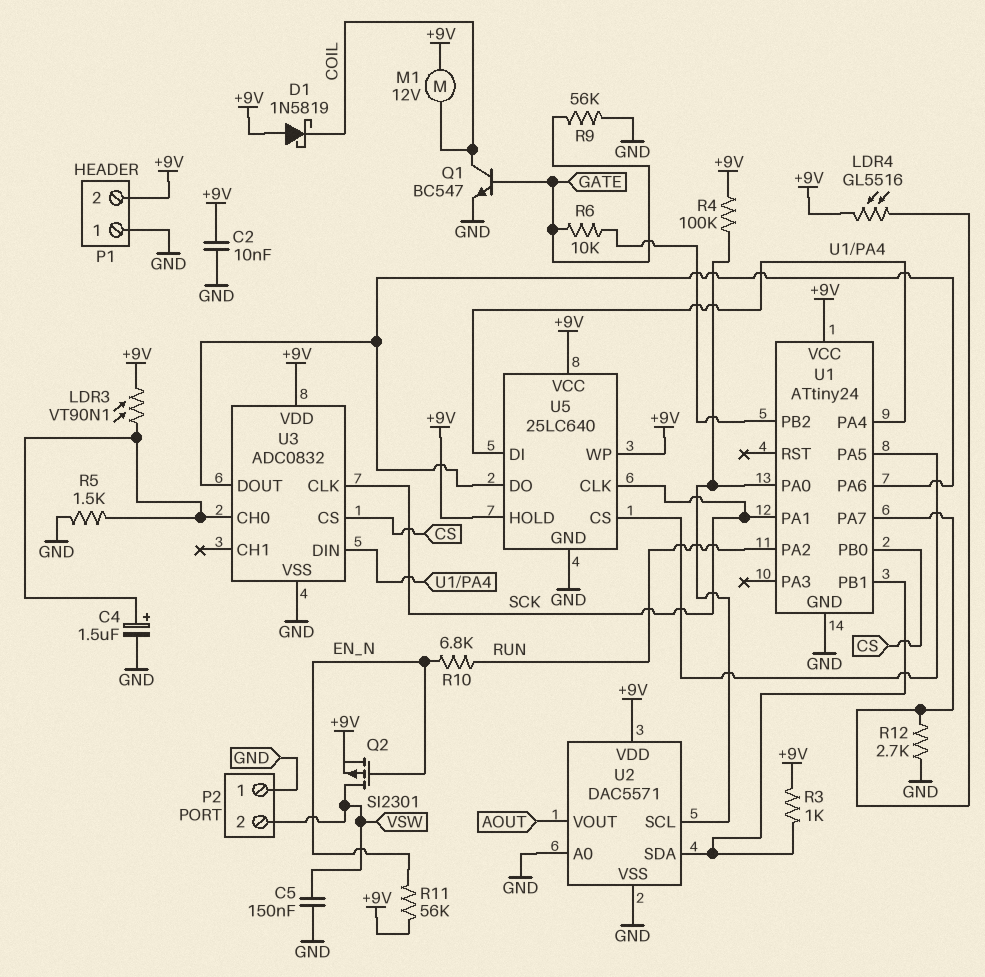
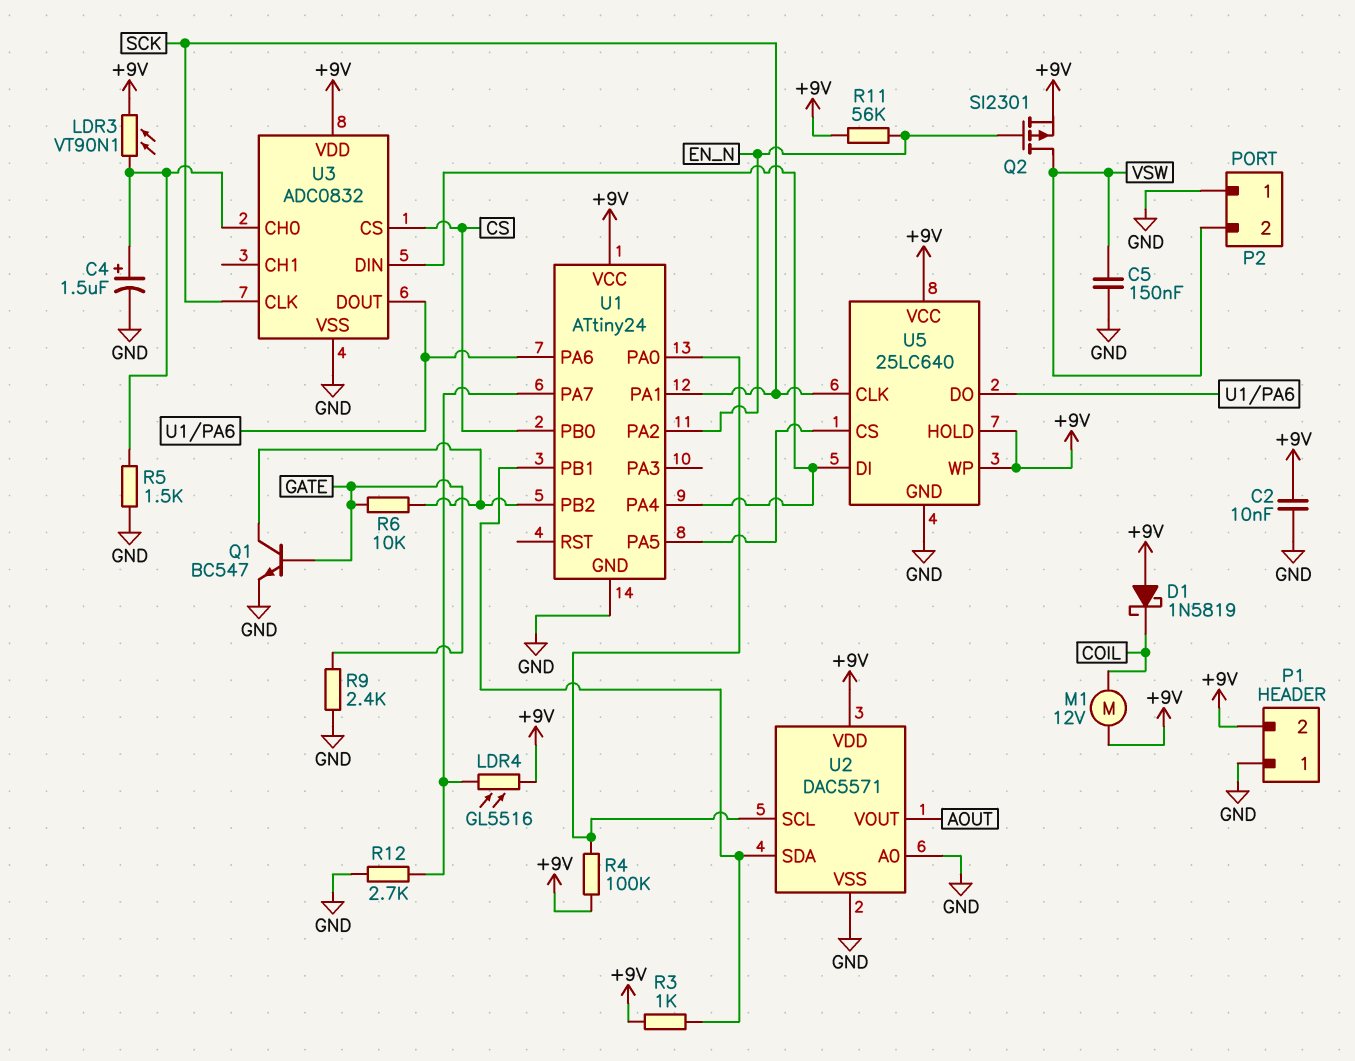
Q1: NPN BC547 (B GATE, C COIL, E GND) -> NPN BC547 (B GATE, C U1/PB2, E GND)
R9: 56k (GATE, GND) -> 2.4k (GATE, GND)
R10: 6.8k (EN_N, RUN) -> none
U1 pin PA2: RUN -> EN_N

